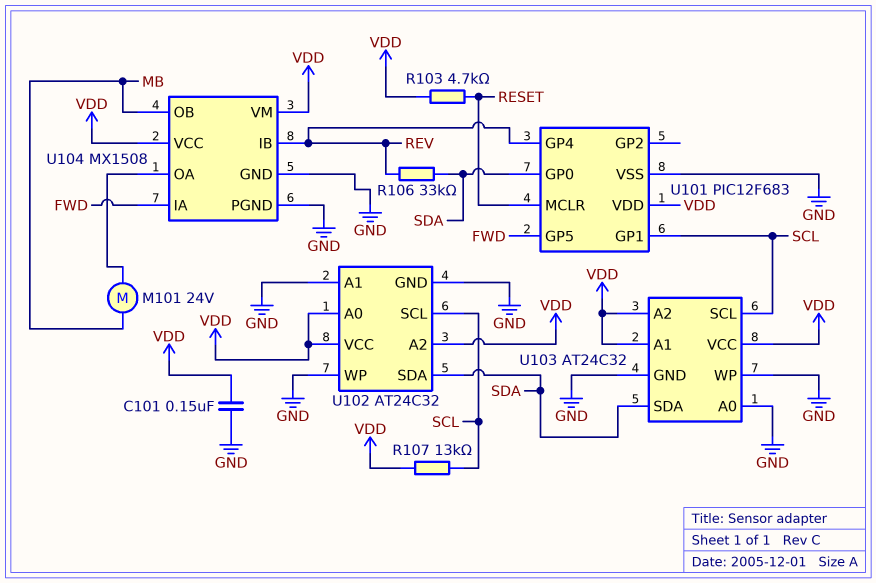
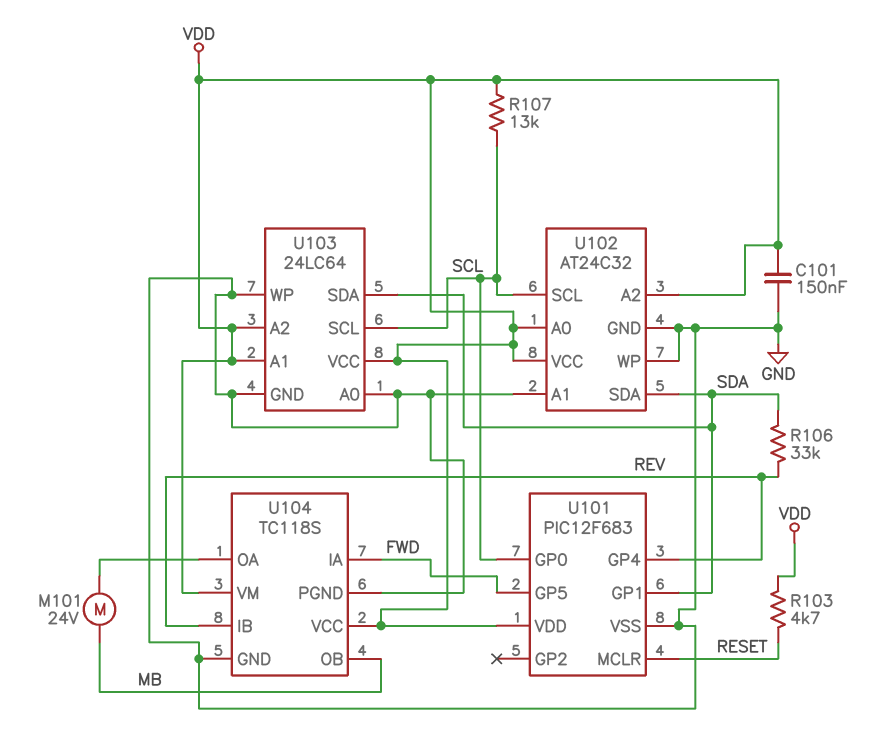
U101 pin GP0: SDA -> SCL
U101 pin GP1: SCL -> SDA
U103: AT24C32 -> 24LC64
U104: MX1508 -> TC118S

